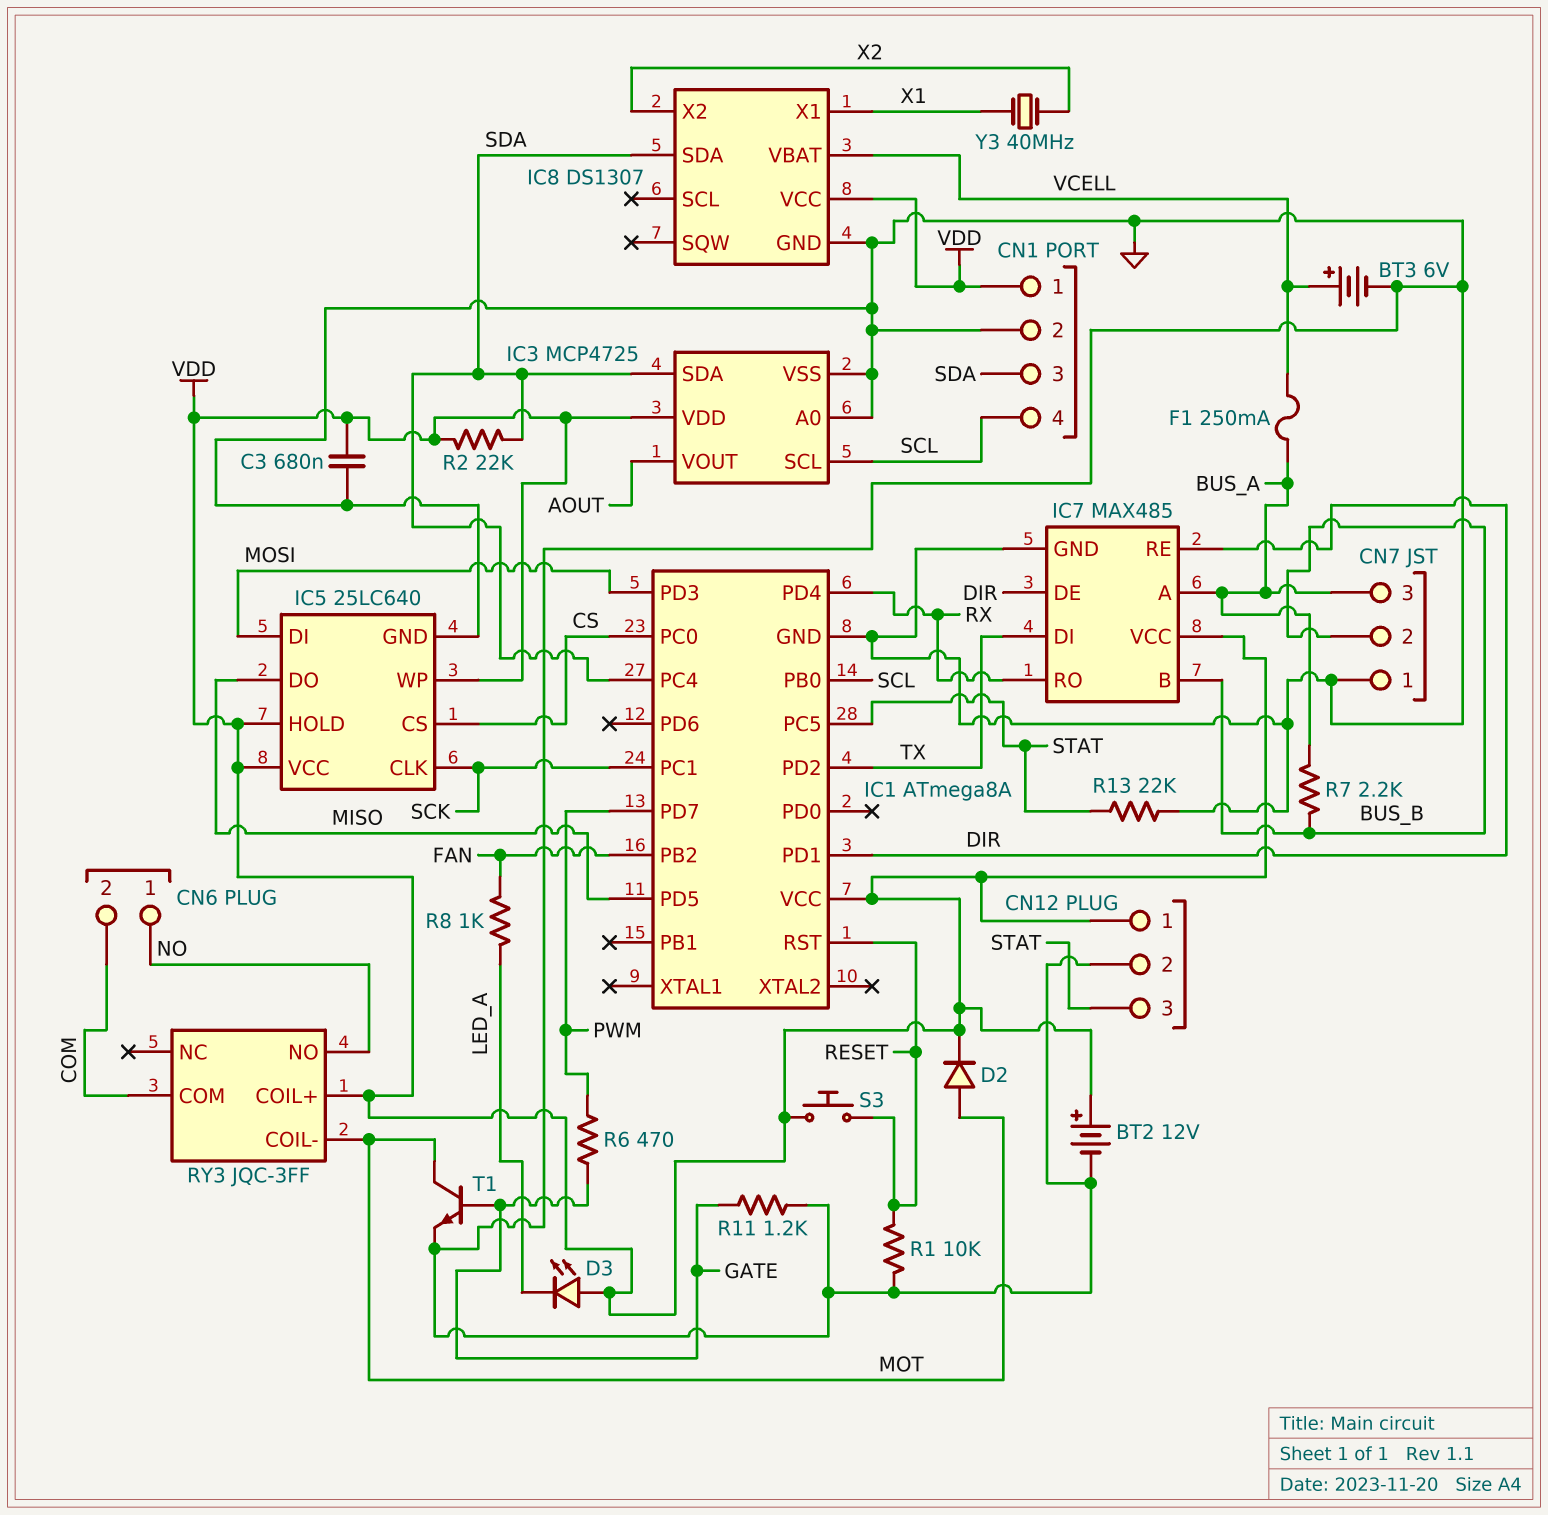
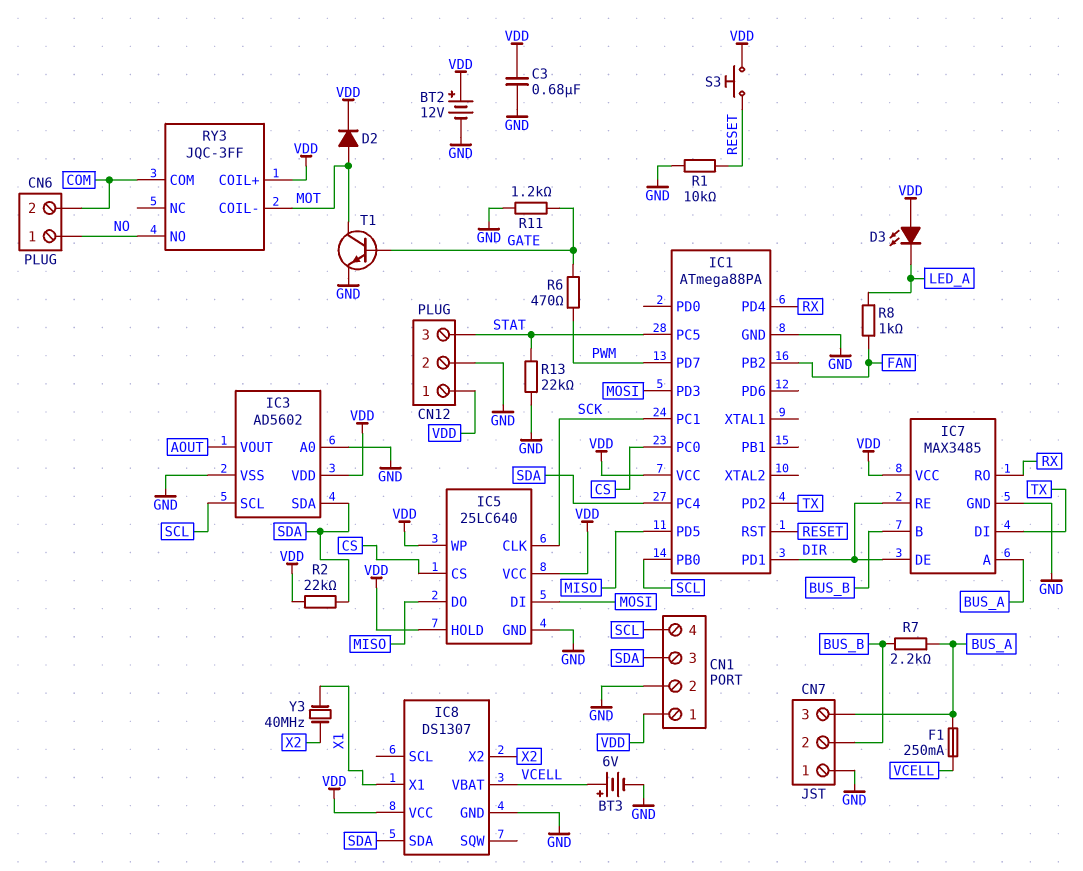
IC1: ATmega8A -> ATmega88PA
IC3: MCP4725 -> AD5602
IC7: MAX485 -> MAX3485

